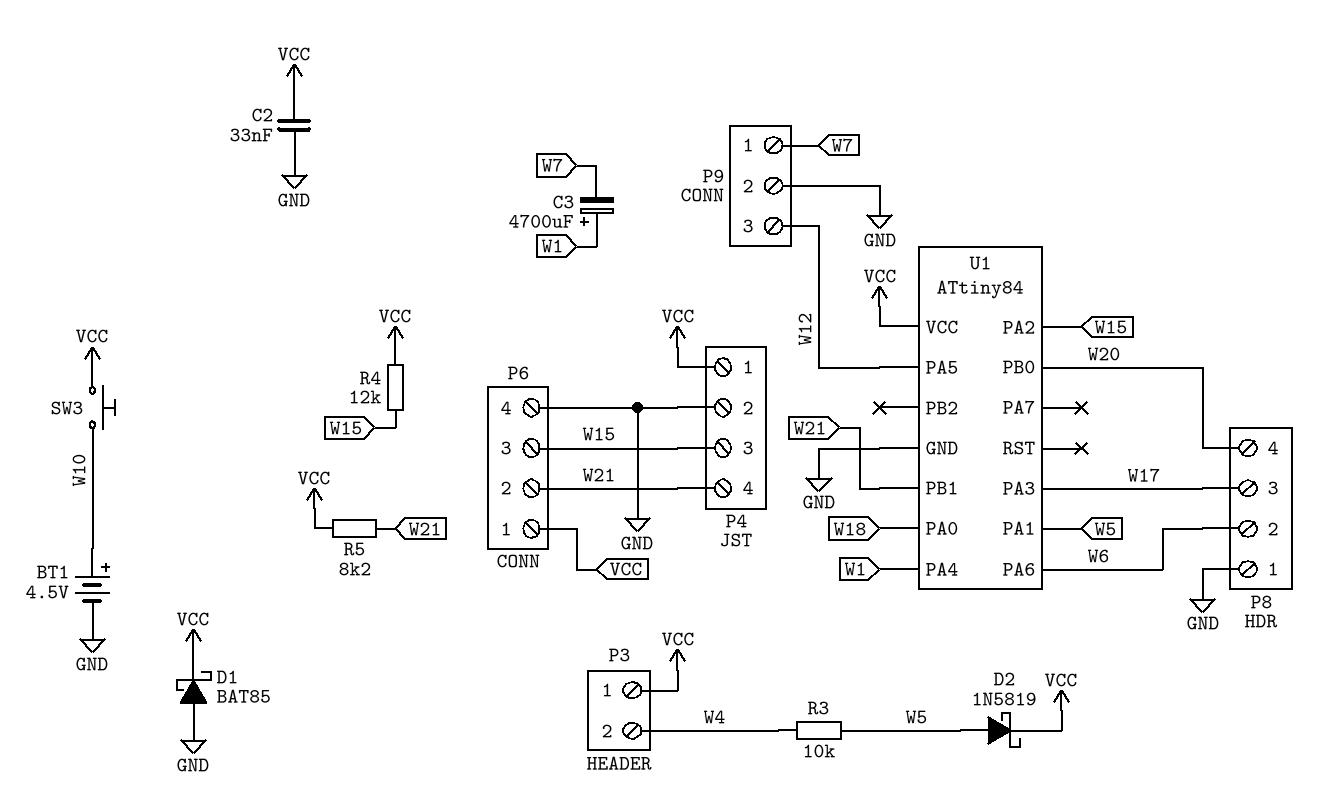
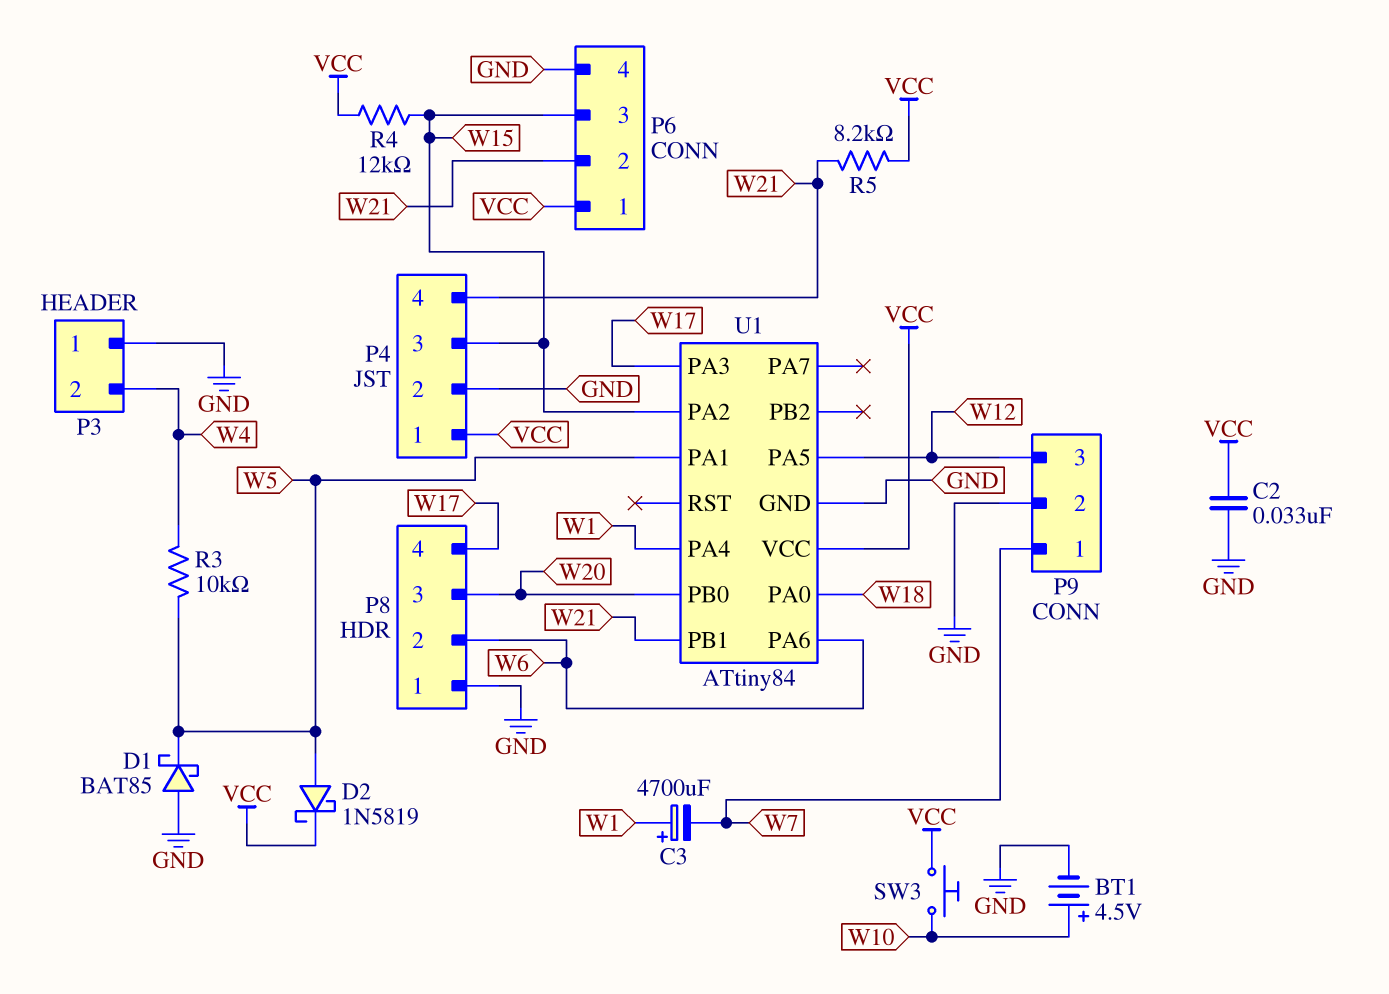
D1: schottky BAT85 (A GND, K VCC) -> schottky BAT85 (A GND, K W5)
P3 pin 1: VCC -> GND
P8 pin 3: W17 -> W20
P8 pin 4: W20 -> W17

